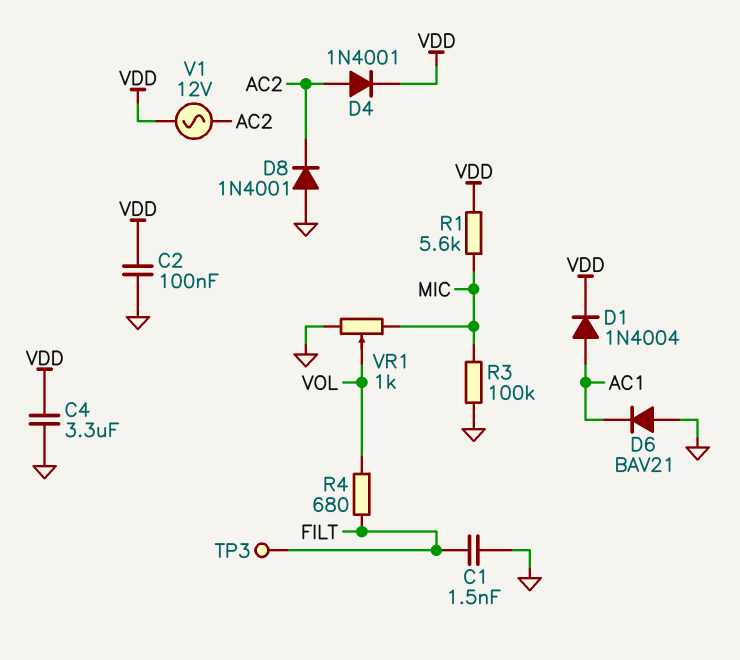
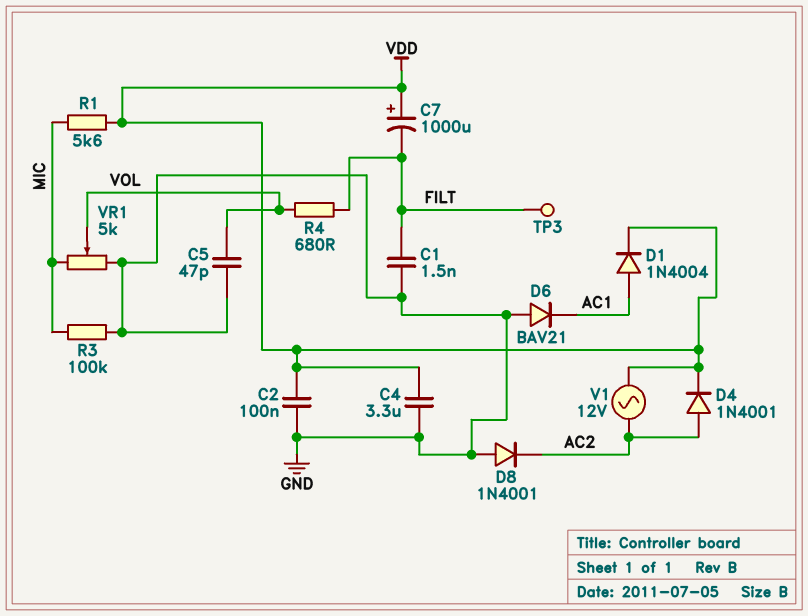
C5: none -> 47pF (GND, VOL)
C7: none -> 1000uF (plus VDD, minus FILT)
VR1: 1k (GND, MIC, wiper VOL) -> 5k (GND, MIC, wiper VOL)

